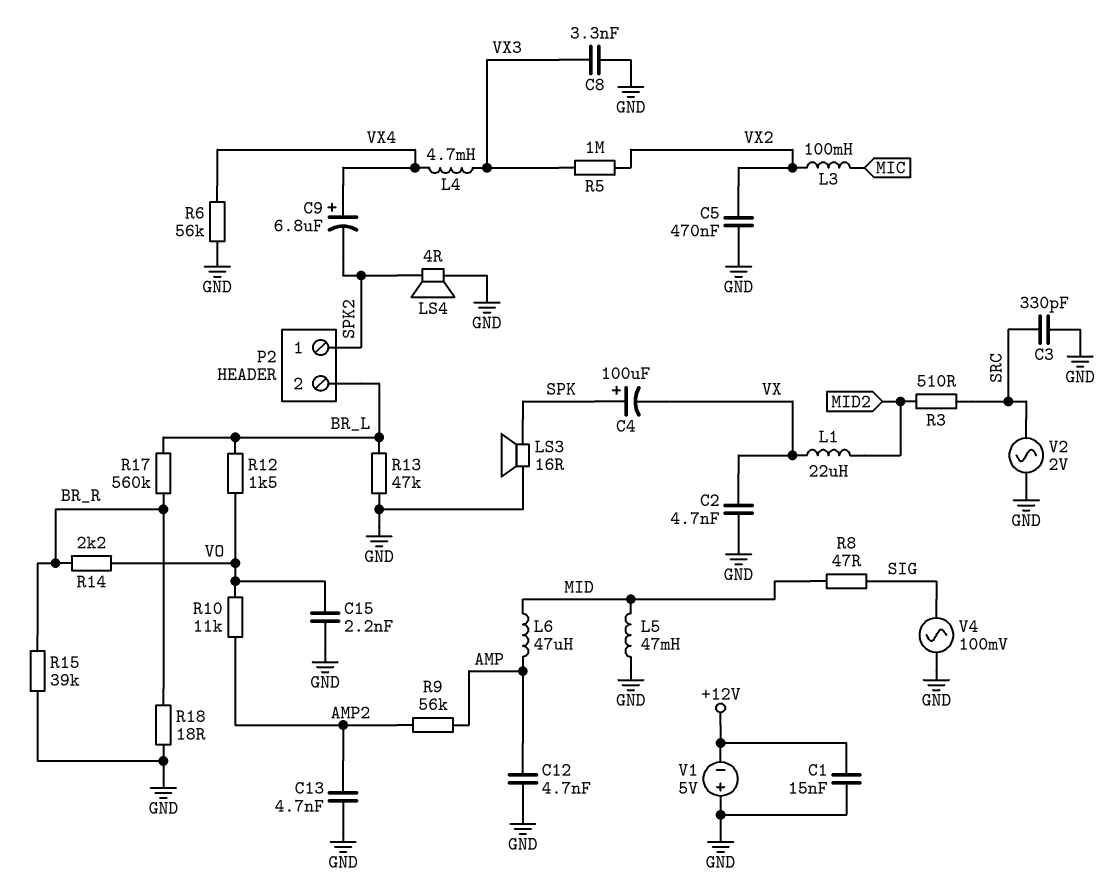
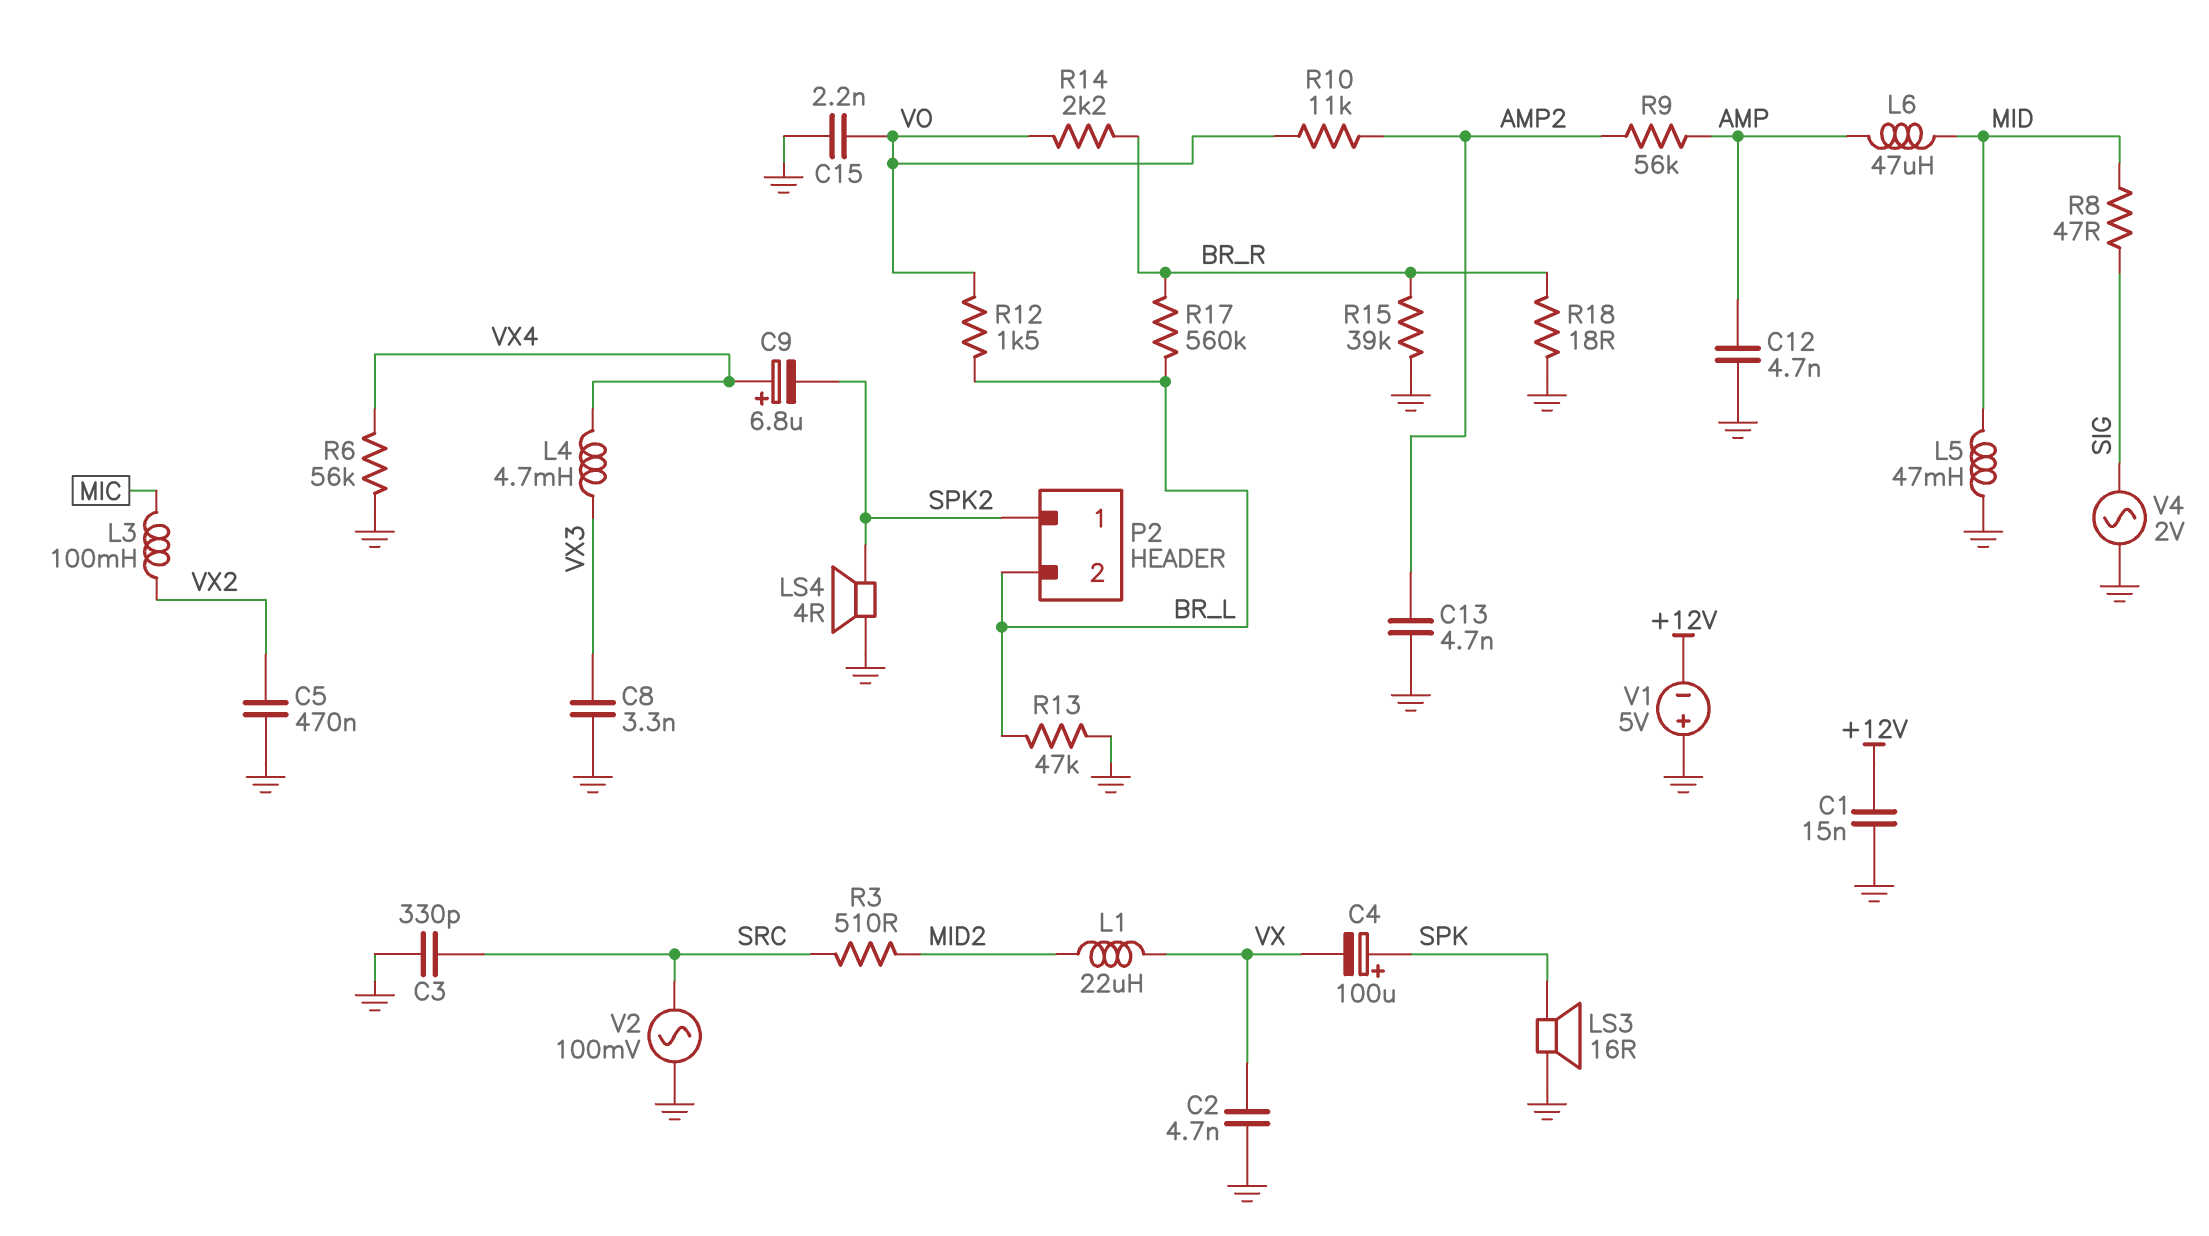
R5: 1M (VX2, VX3) -> none
V2: AC 2V (GND, SRC) -> AC 100mV (GND, SRC)
V4: AC 100mV (GND, SIG) -> AC 2V (GND, SIG)

